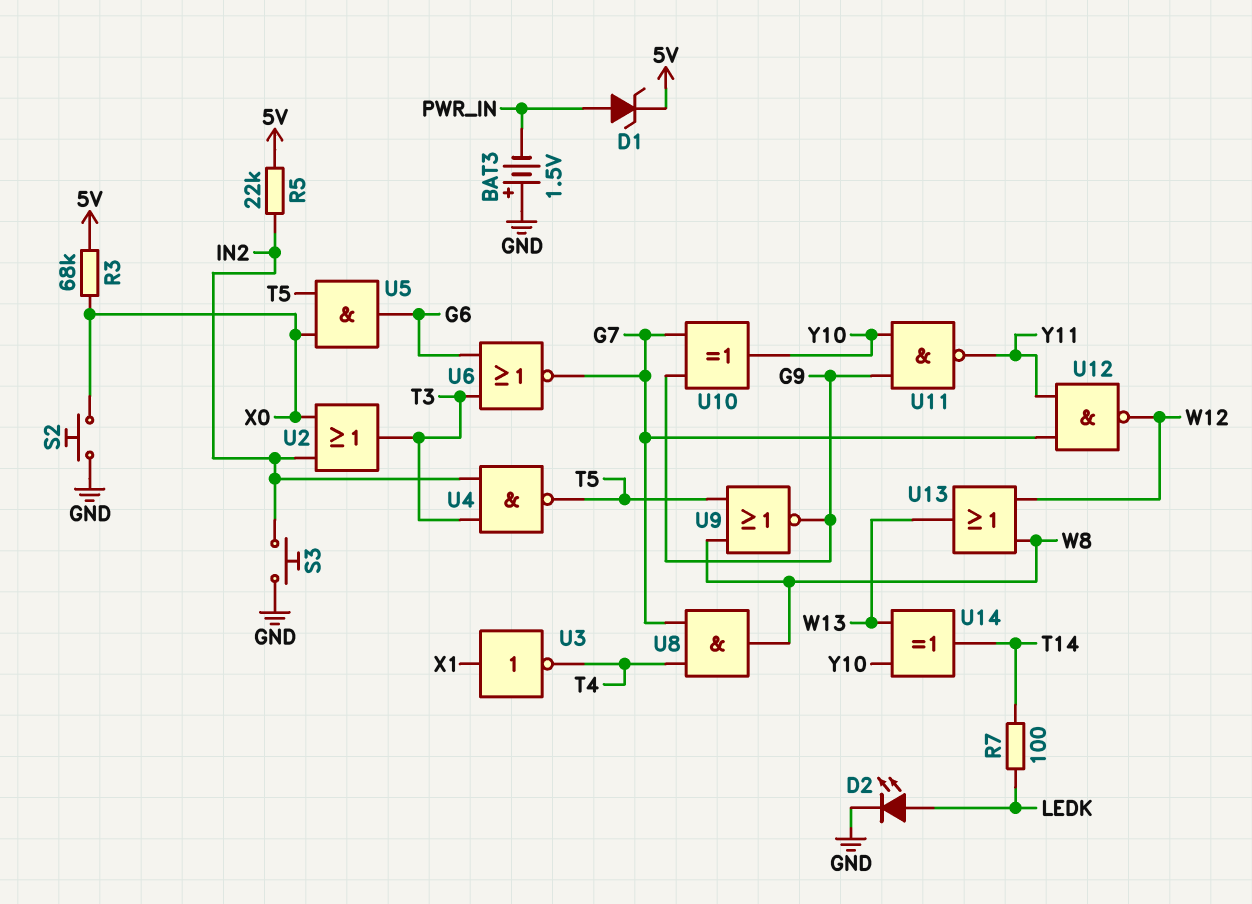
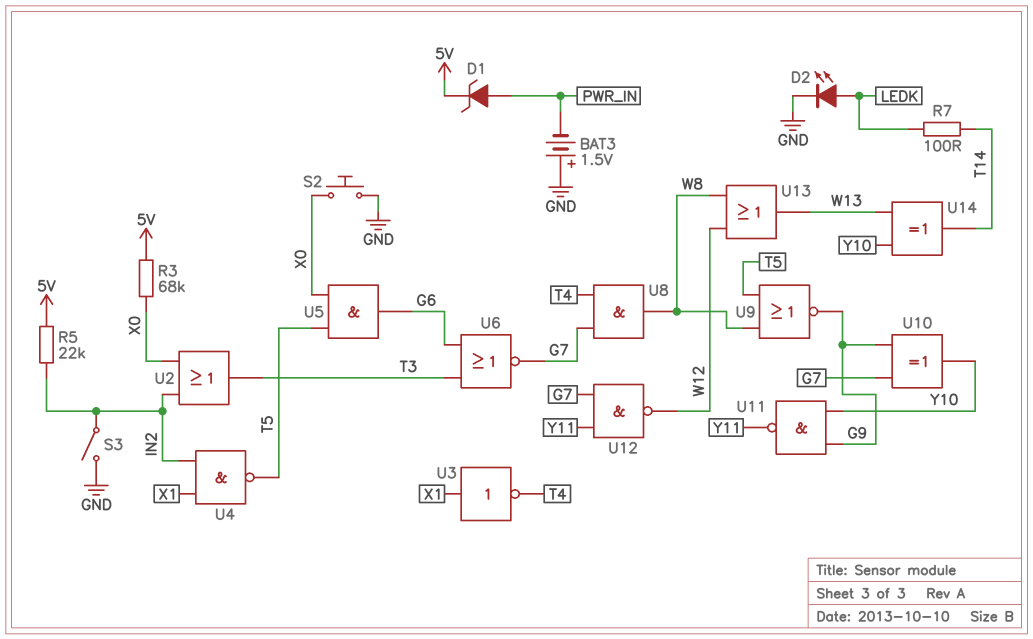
S3: button (GND, IN2) -> switch (GND, IN2)
U4: NAND (in IN2, in T3, out T5) -> NAND (in IN2, in X1, out T5)

